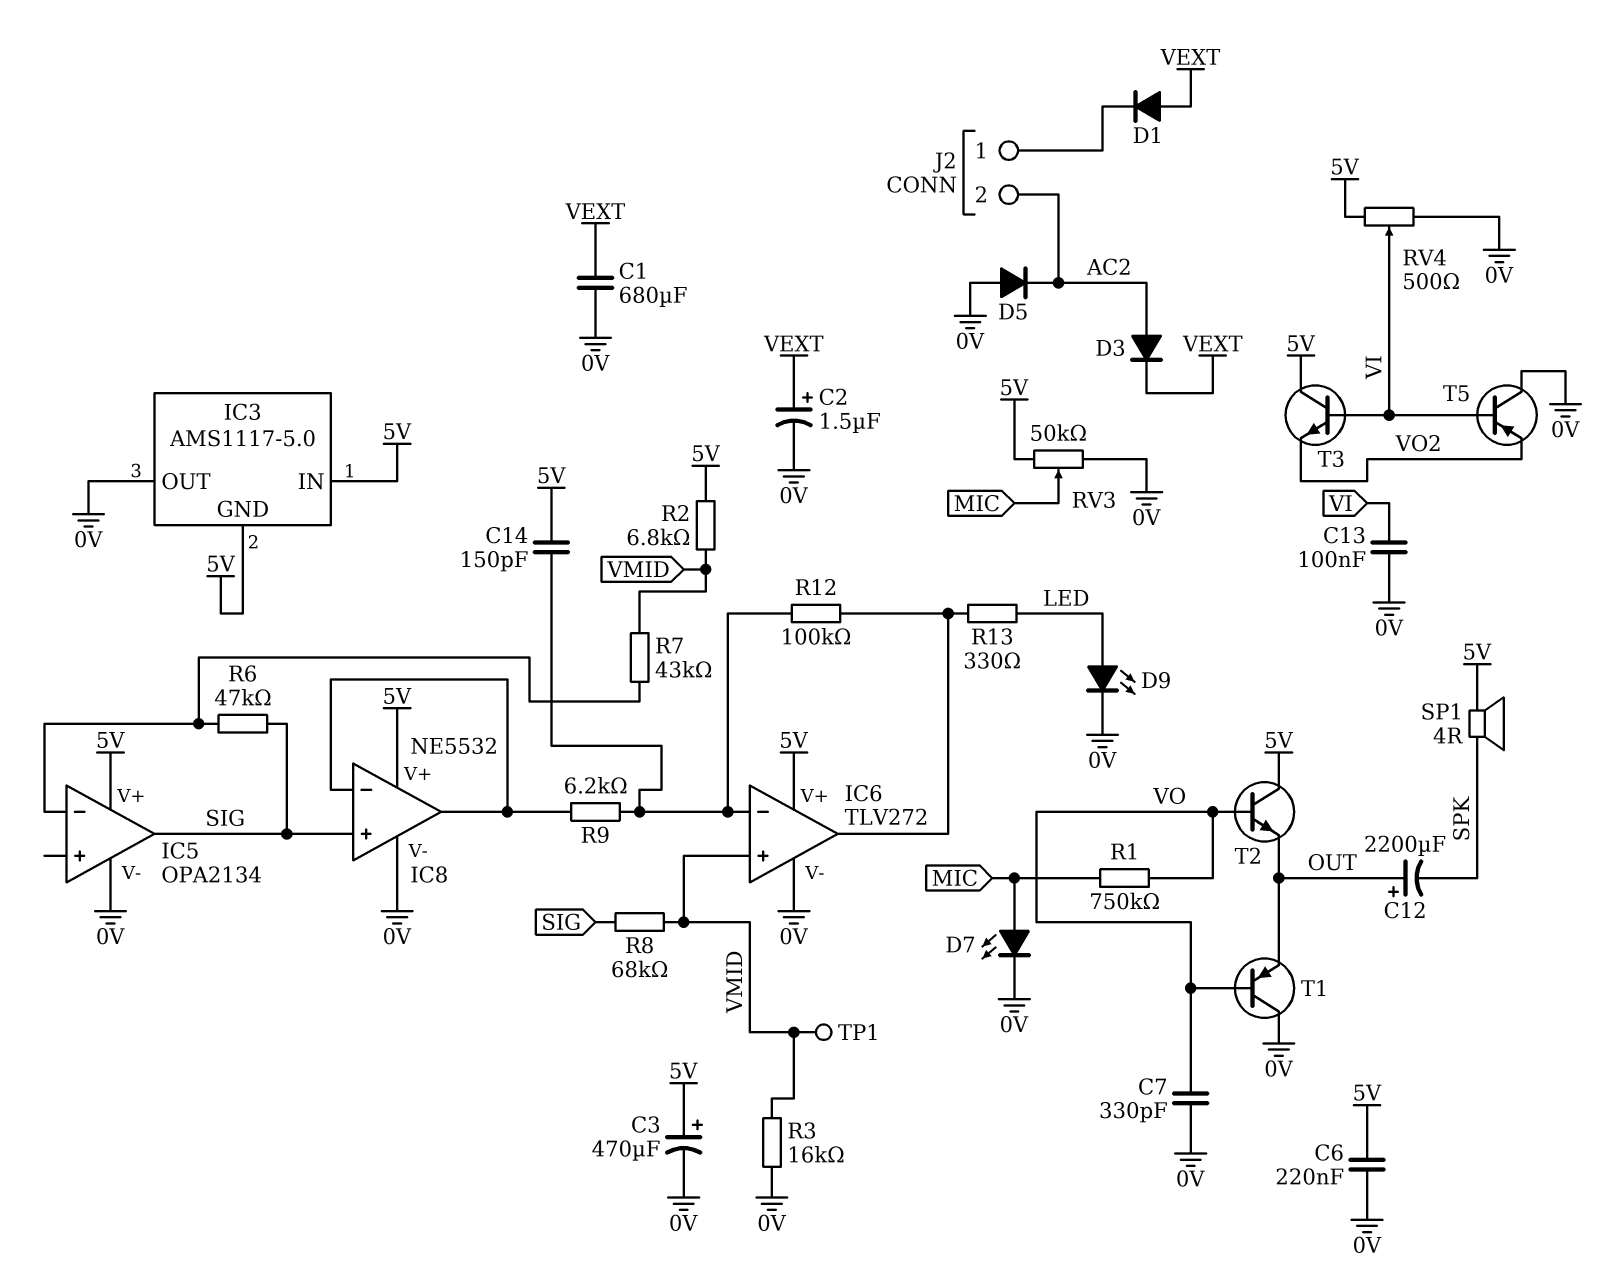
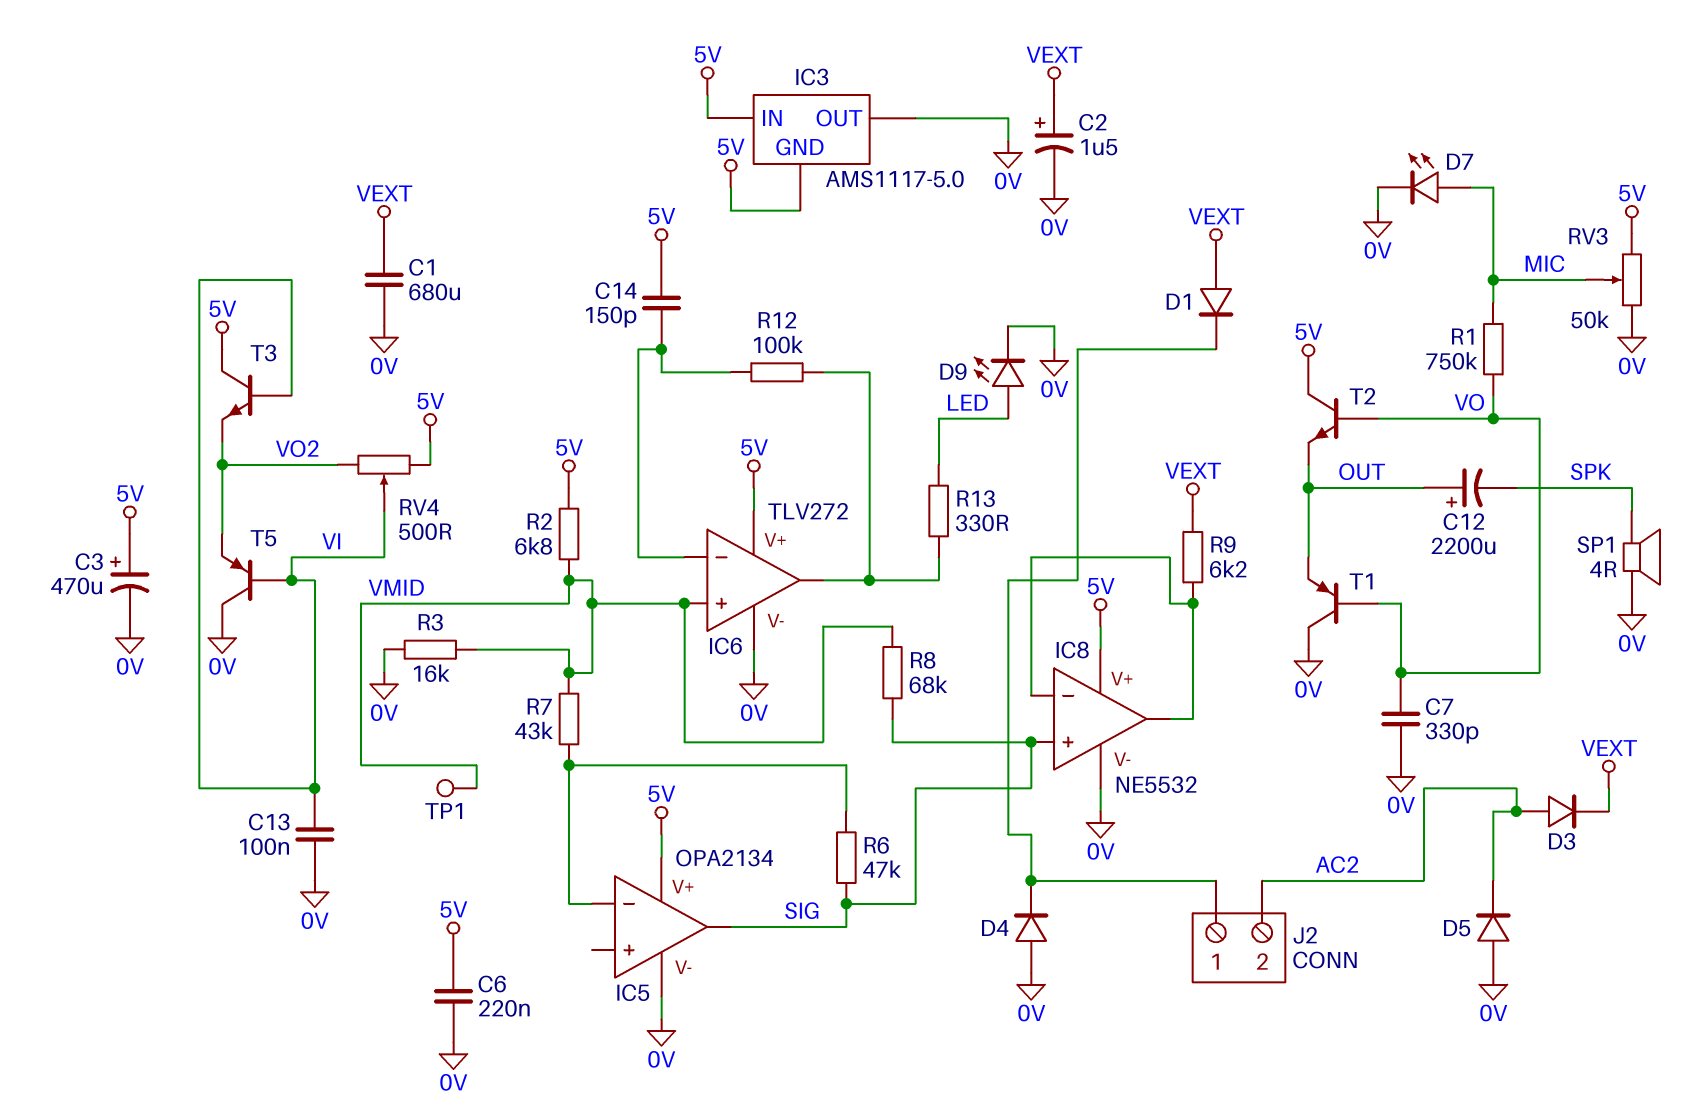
D4: none -> diode (A 0V, K J2/1)
R9: 6.2k (IC6/in-, IC8/in-) -> 6.2k (IC8/in-, VEXT)
RV4: 500 (0V, 5V, wiper VI) -> 500 (5V, VO2, wiper VI)
SP1: speaker 4R (5V, SPK) -> speaker 4R (0V, SPK)

